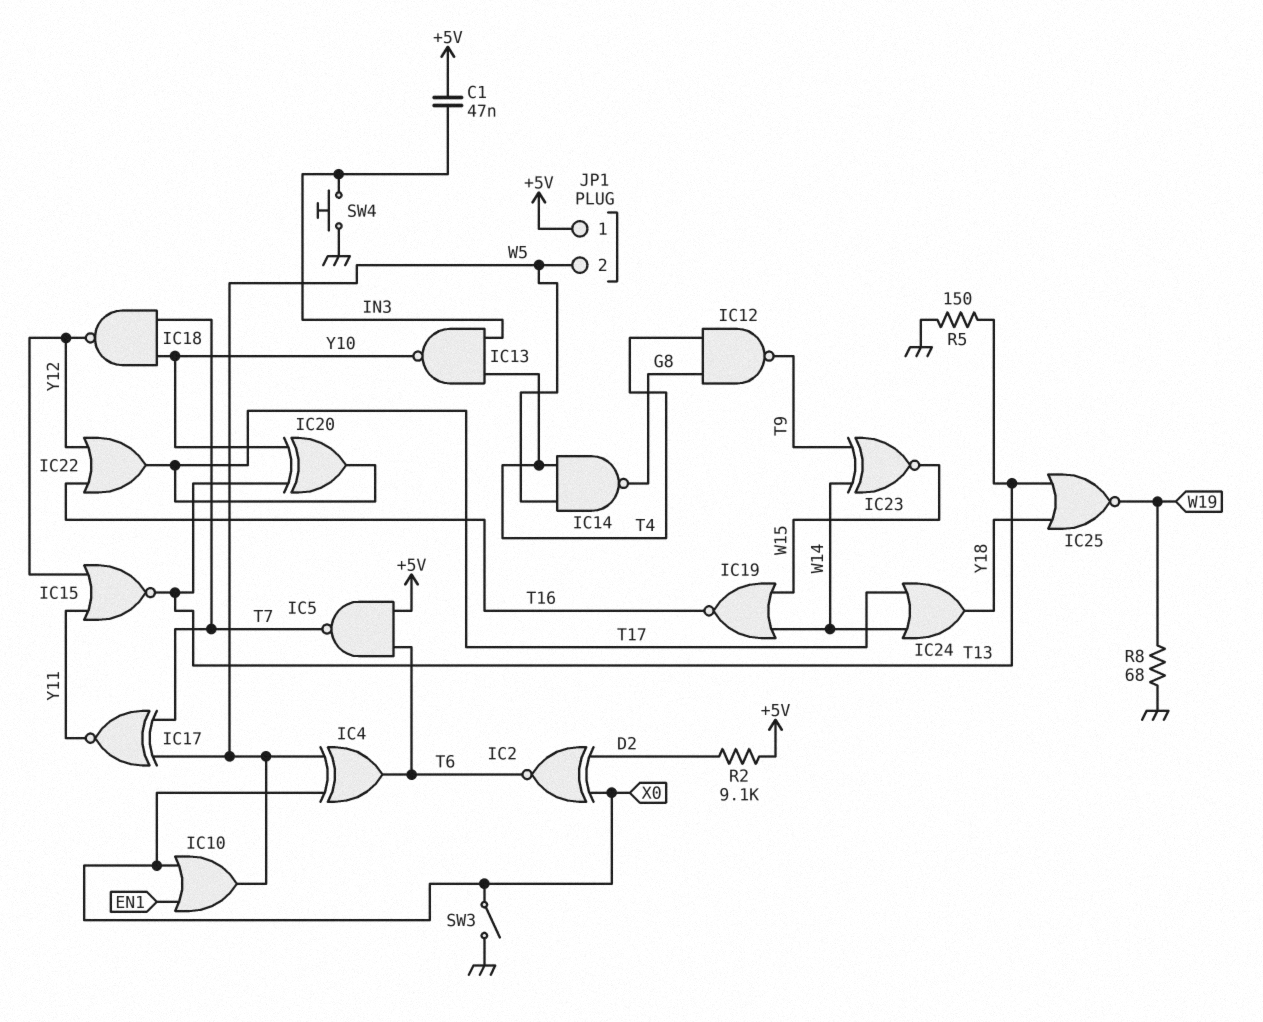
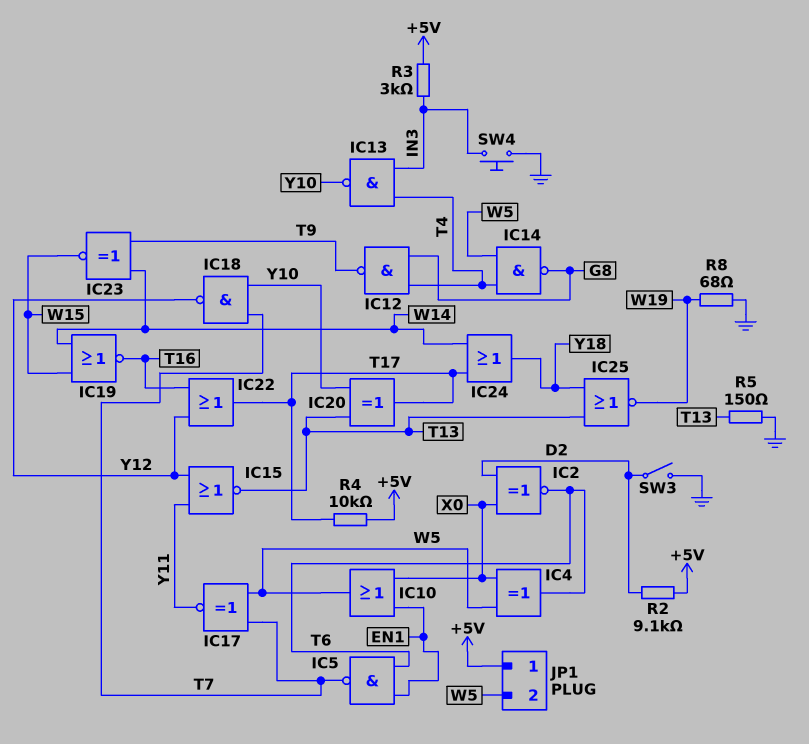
C1: 47nF (+5V, IN3) -> none
IC5: NAND (in +5V, in T6, out T7) -> NAND (in EN1, in T6, out T7)
R3: none -> 3k (+5V, IN3)
R4: none -> 10k (+5V, T17)
SW3: switch (GND, X0) -> switch (D2, GND)

